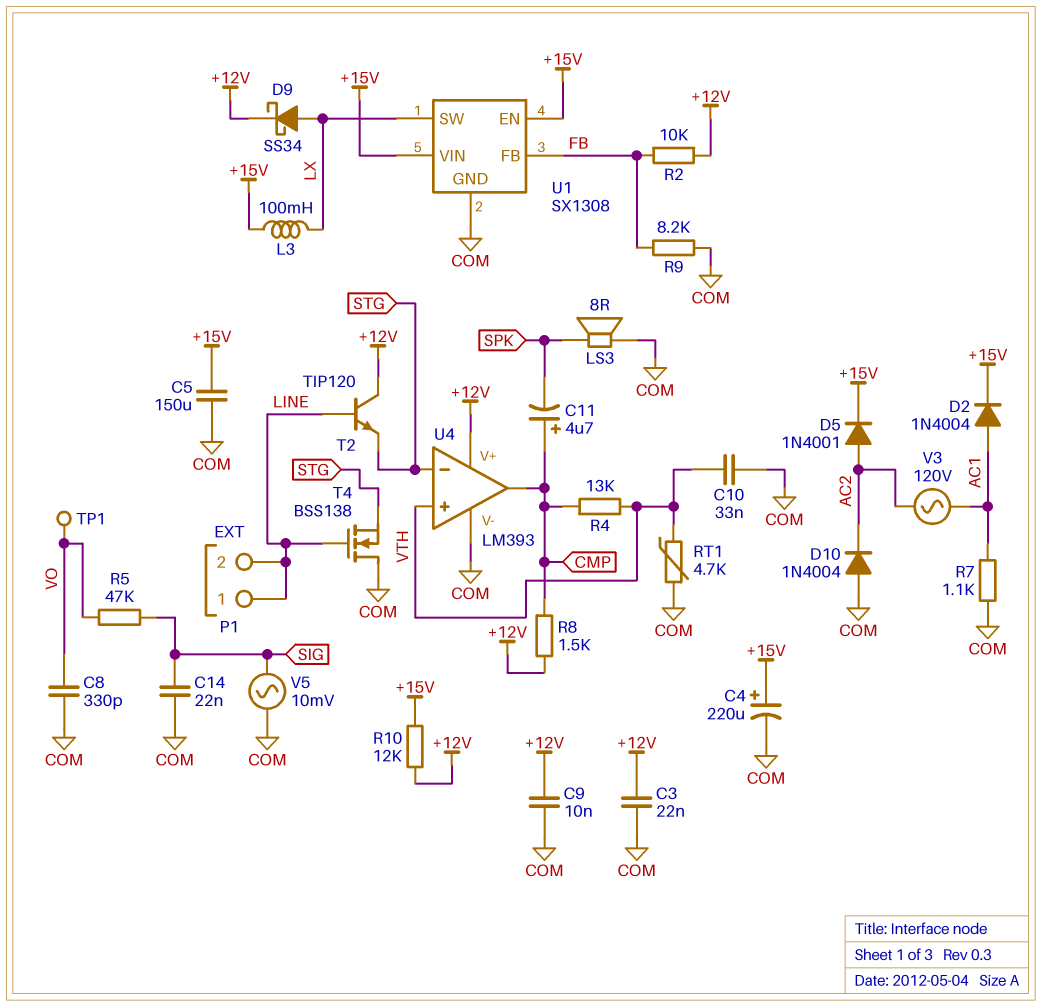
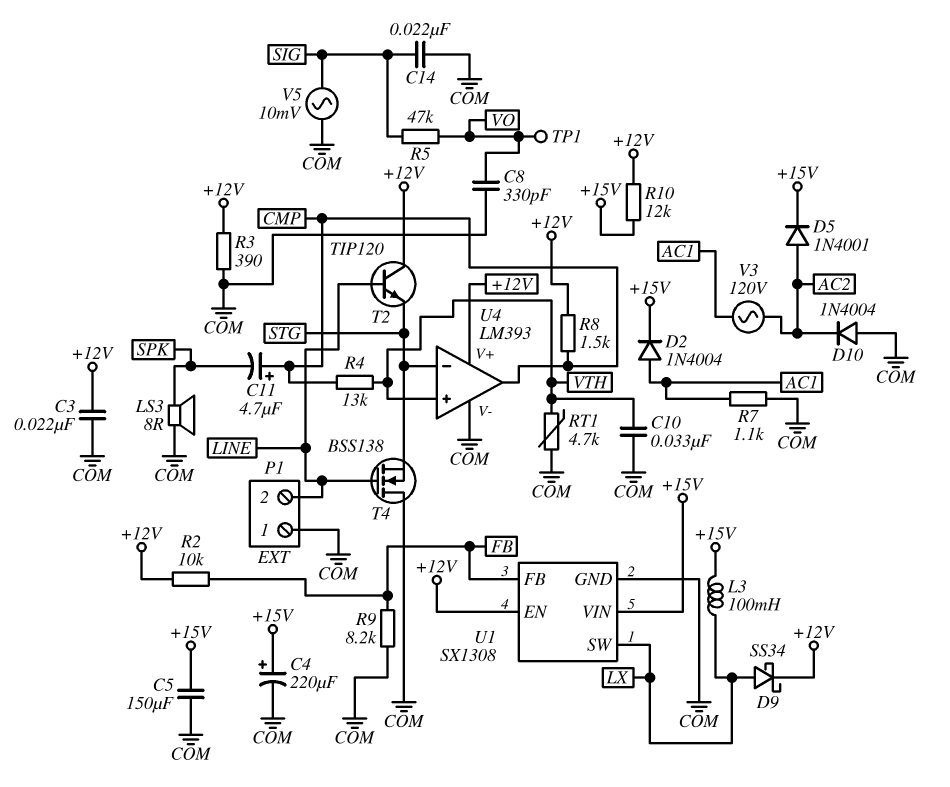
C9: 10nF (+12V, COM) -> none
P1 pin 1: LINE -> COM
R3: none -> 390 (+12V, COM)
U1 pin EN: +15V -> +12V

